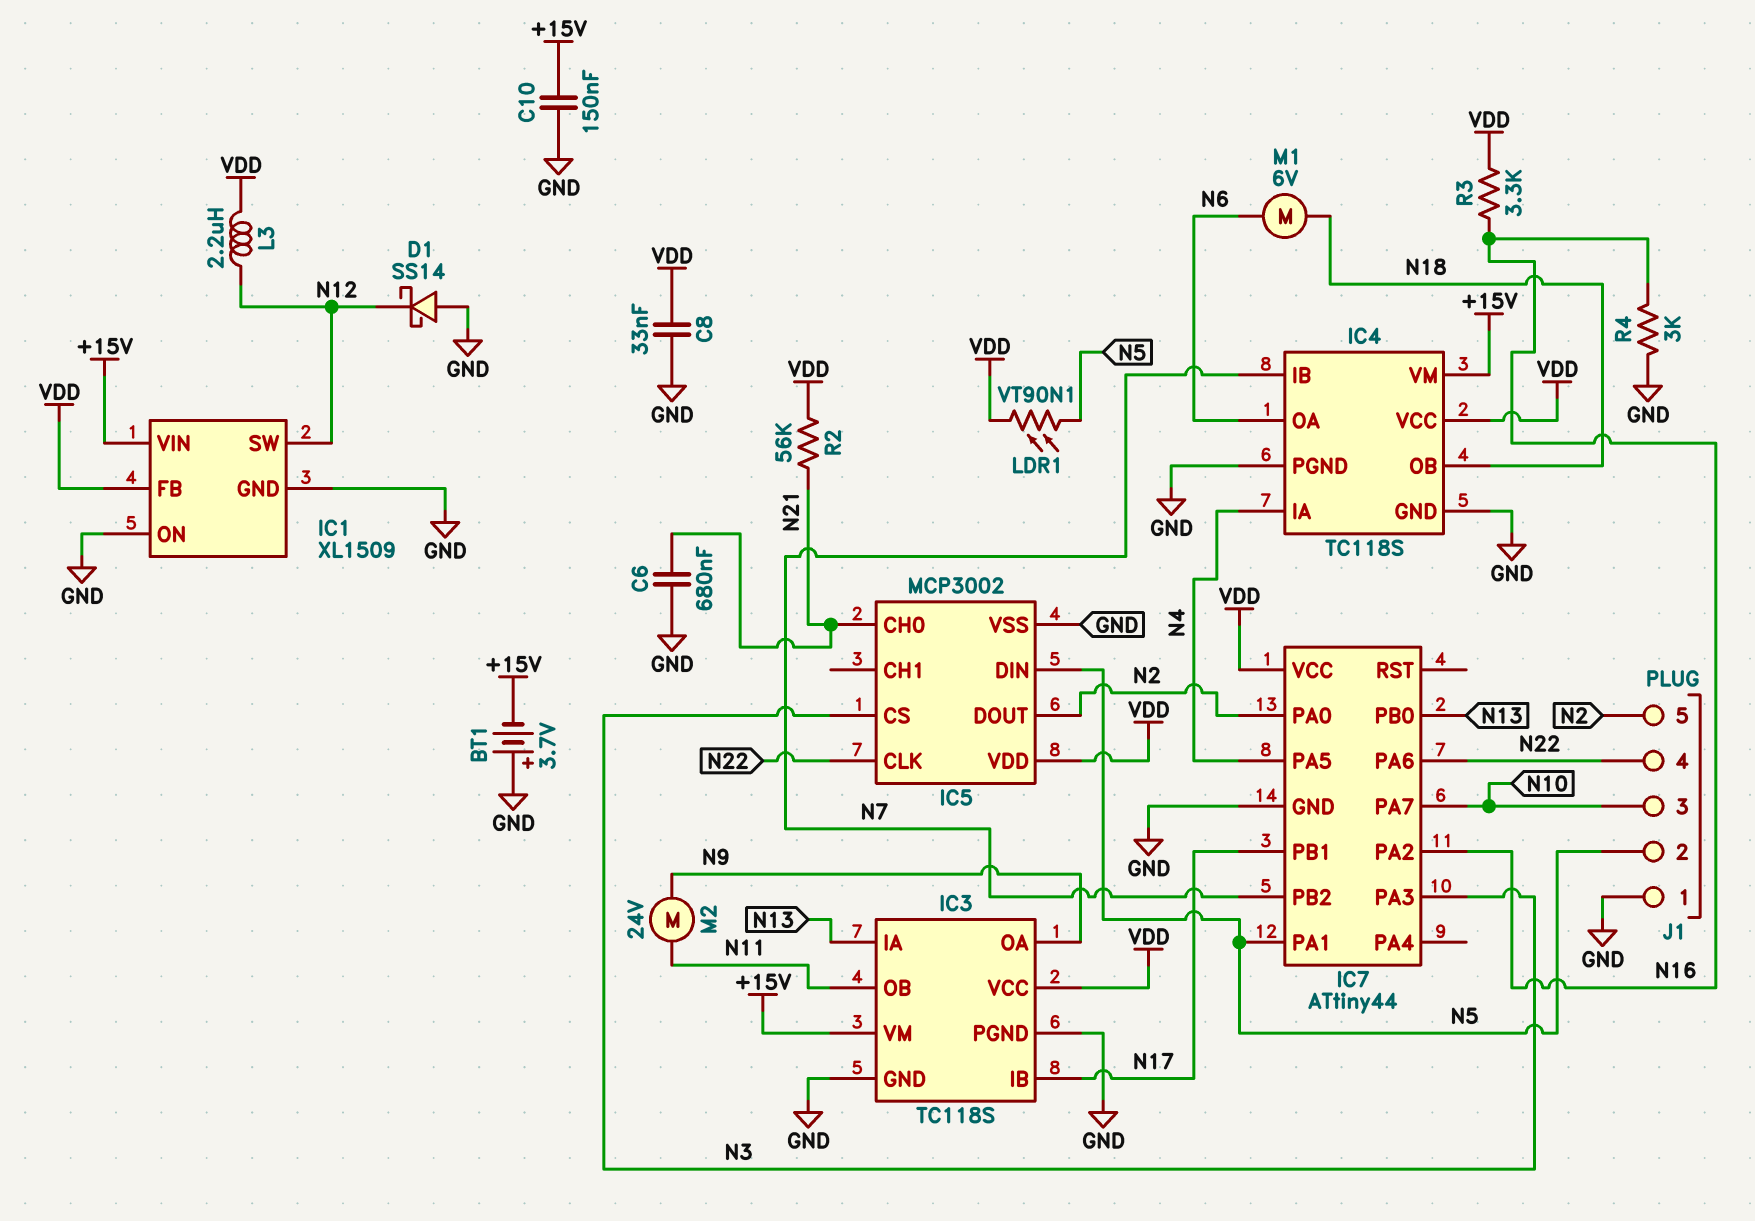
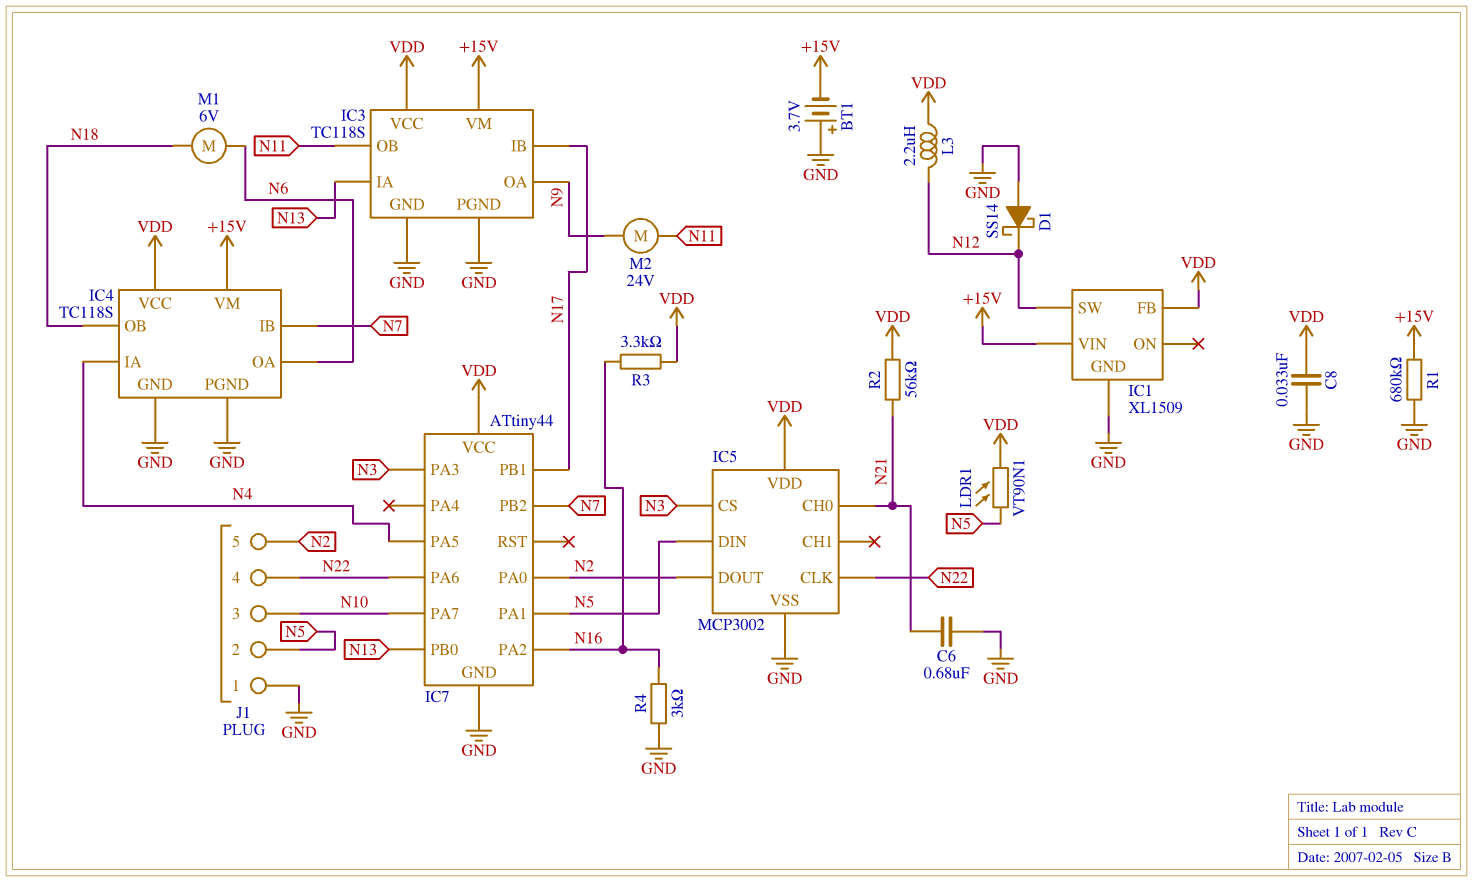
C10: 150nF (+15V, GND) -> none
IC1 pin ON: GND -> none
R1: none -> 680k (+15V, GND)

